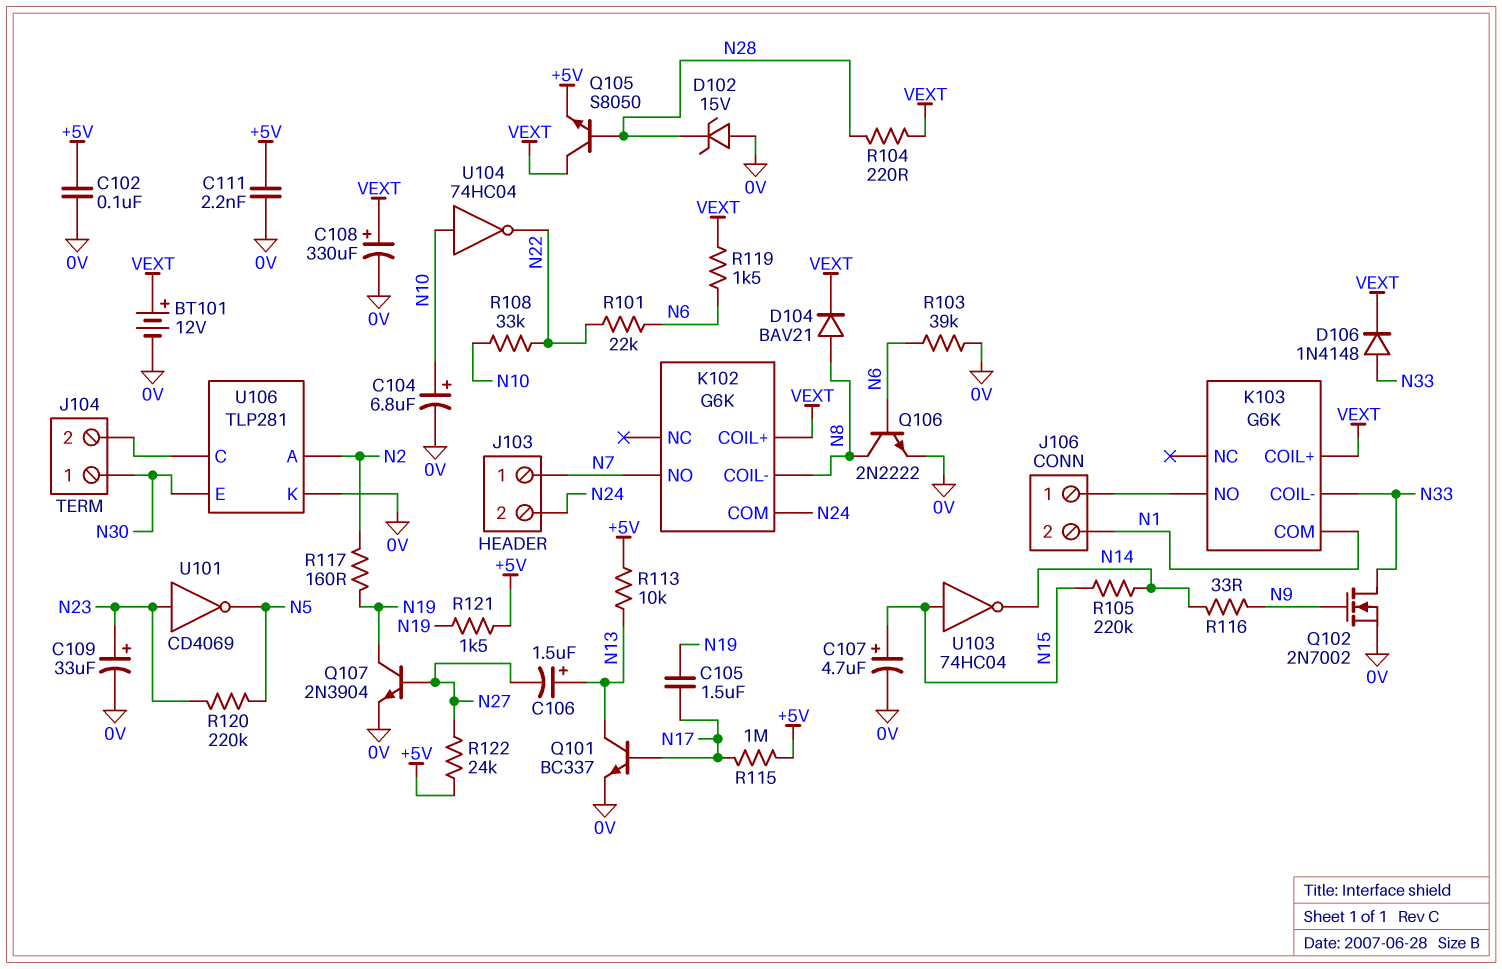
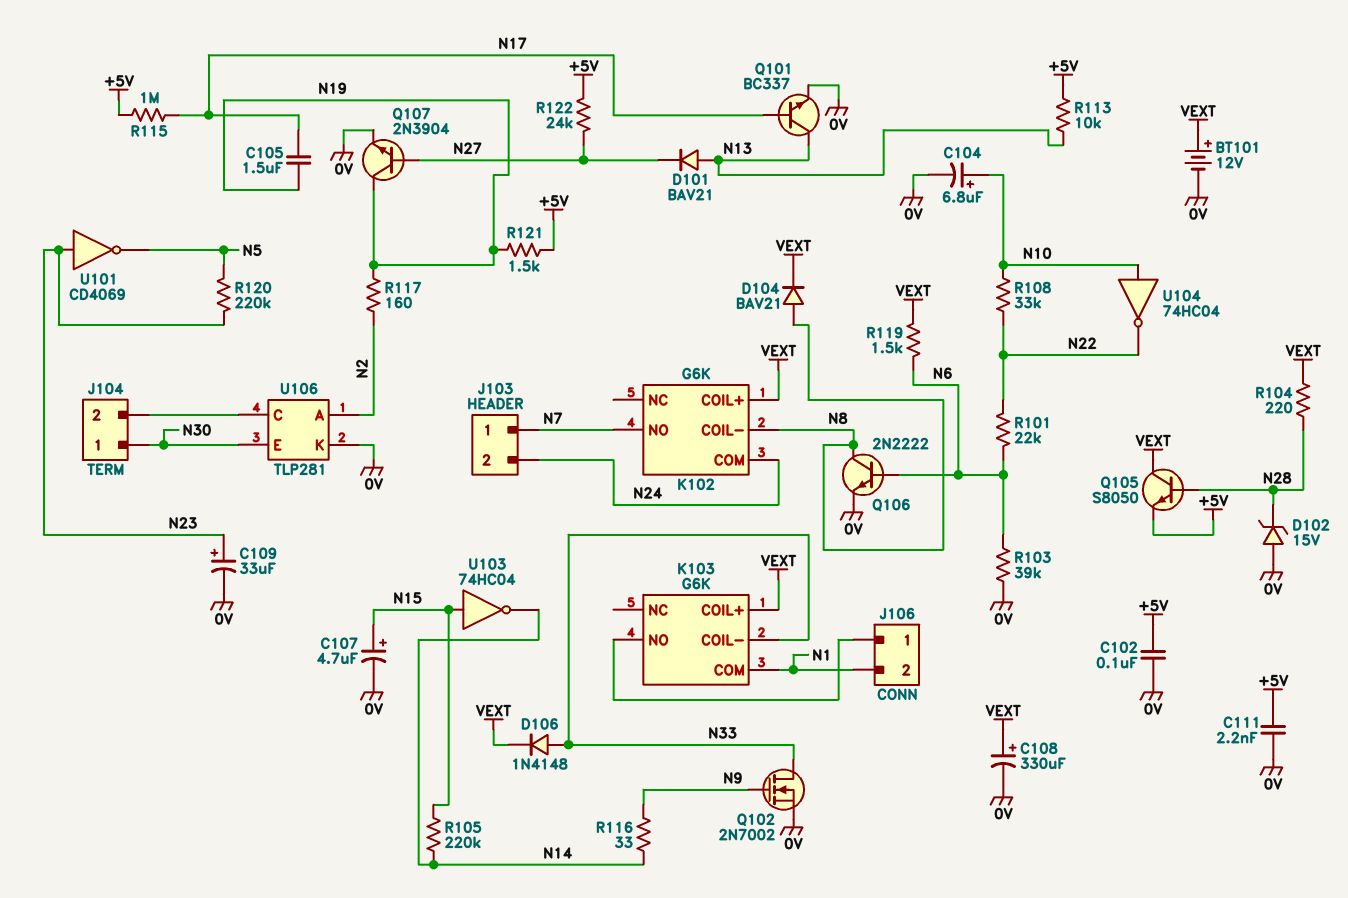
C106: 1.5uF (plus N13, minus N27) -> none
D101: none -> diode BAV21 (A N13, K N27)

